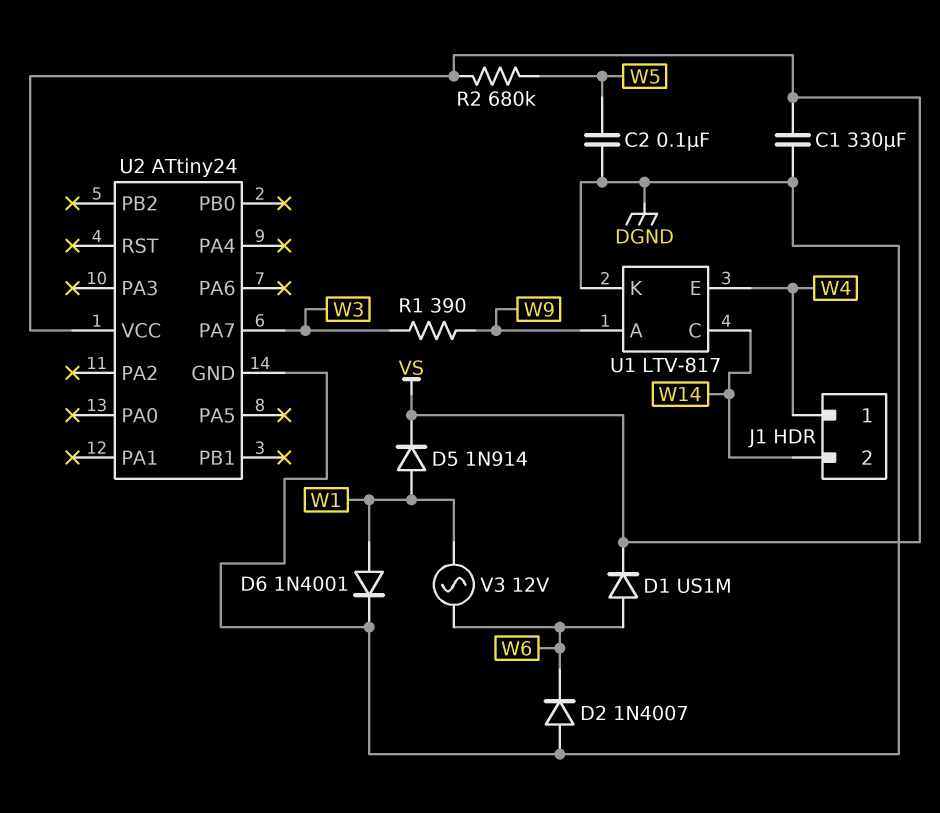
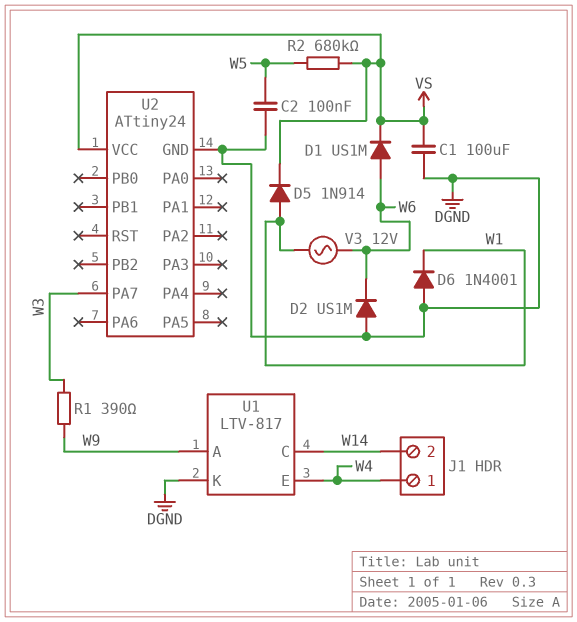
C1: 330uF (DGND, VS) -> 100uF (DGND, VS)
D2: diode 1N4007 (A DGND, K W6) -> diode US1M (A DGND, K W6)
D6: diode 1N4001 (A W1, K DGND) -> diode 1N4001 (A DGND, K W1)

